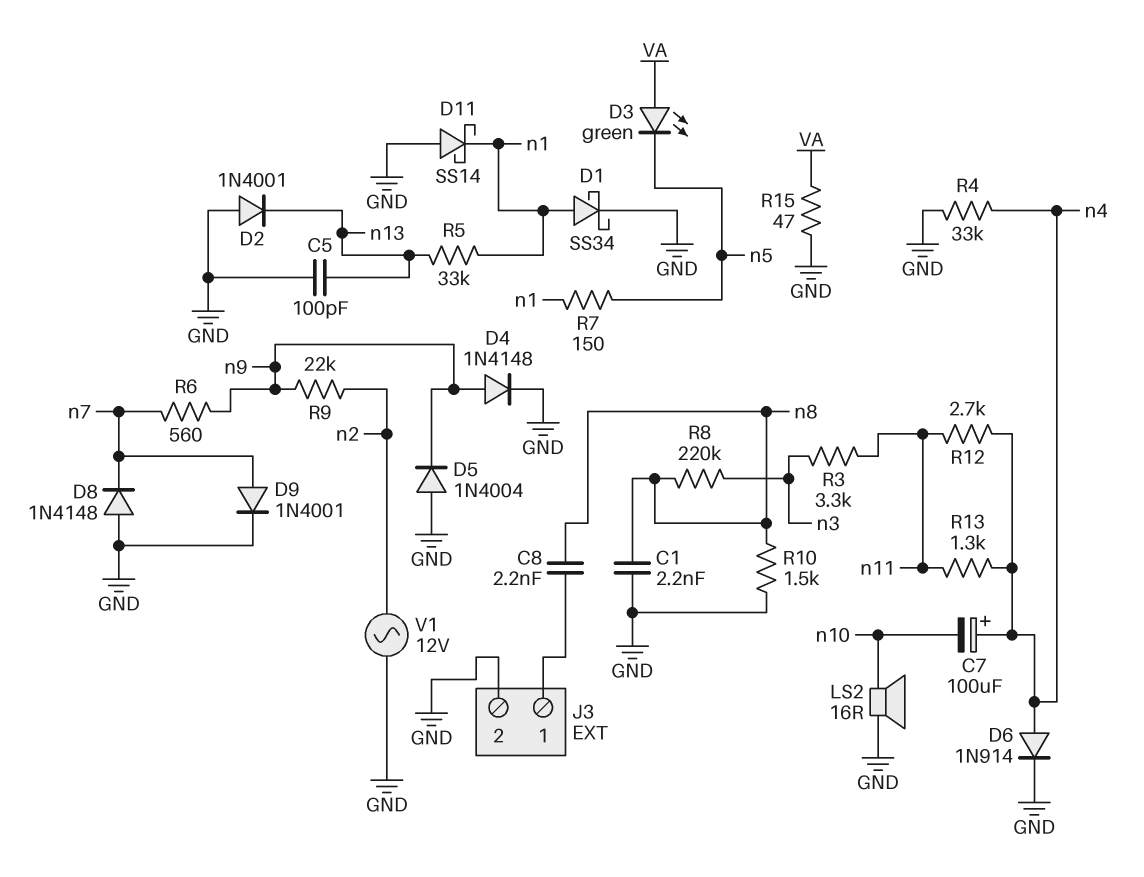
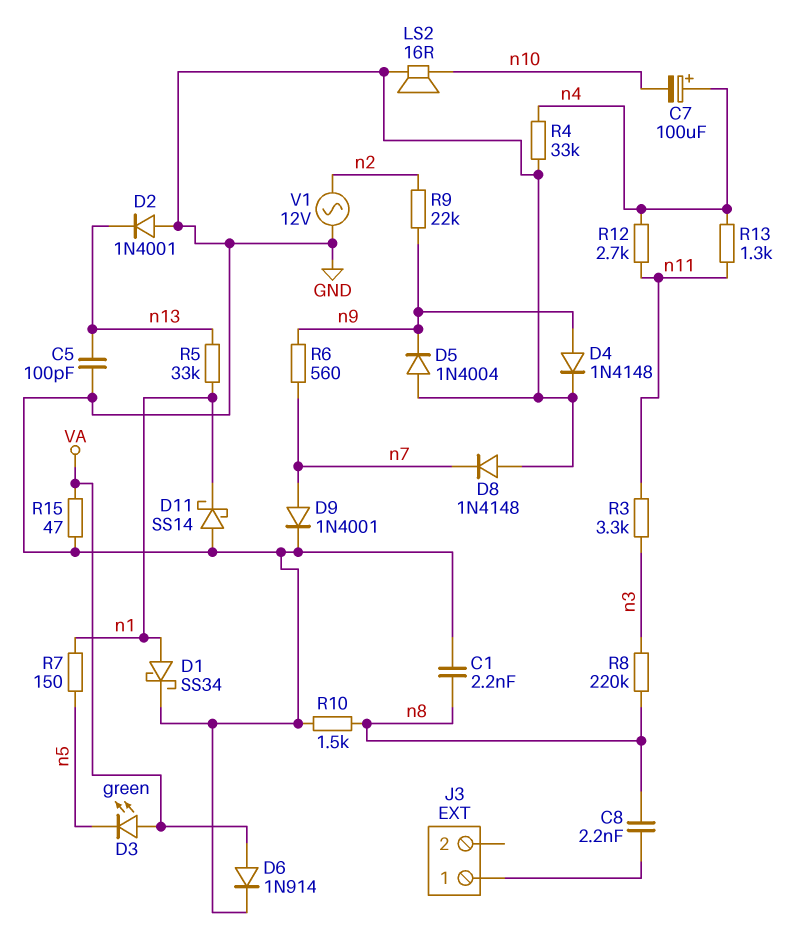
D6: diode 1N914 (A n4, K GND) -> diode 1N914 (A VA, K GND)
J3 pin 2: GND -> none

